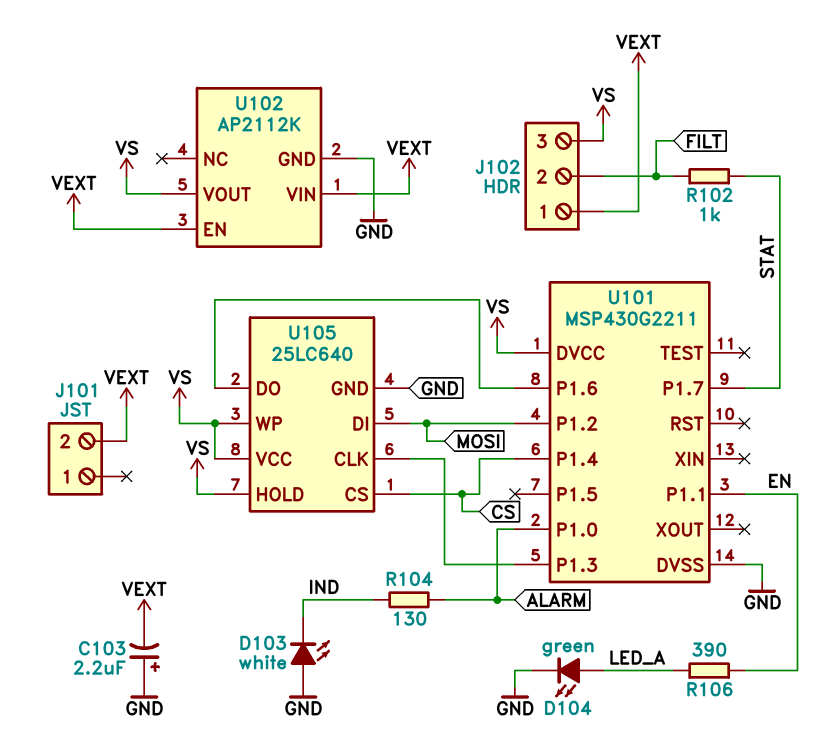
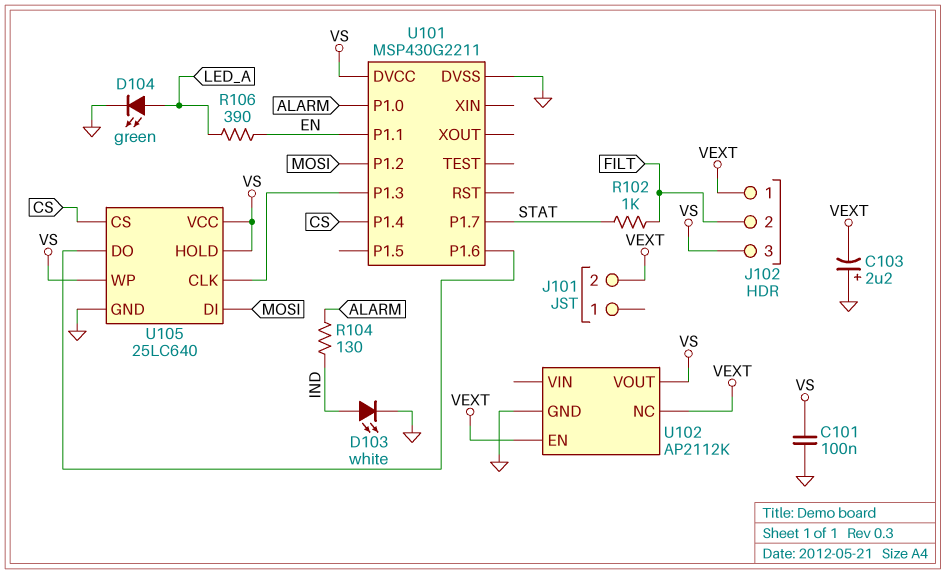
C101: none -> 100nF (GND, VS)
D103: LED white (A GND, K IND) -> LED white (A IND, K GND)
U102 pin NC: none -> VEXT
U102 pin VIN: VEXT -> none

